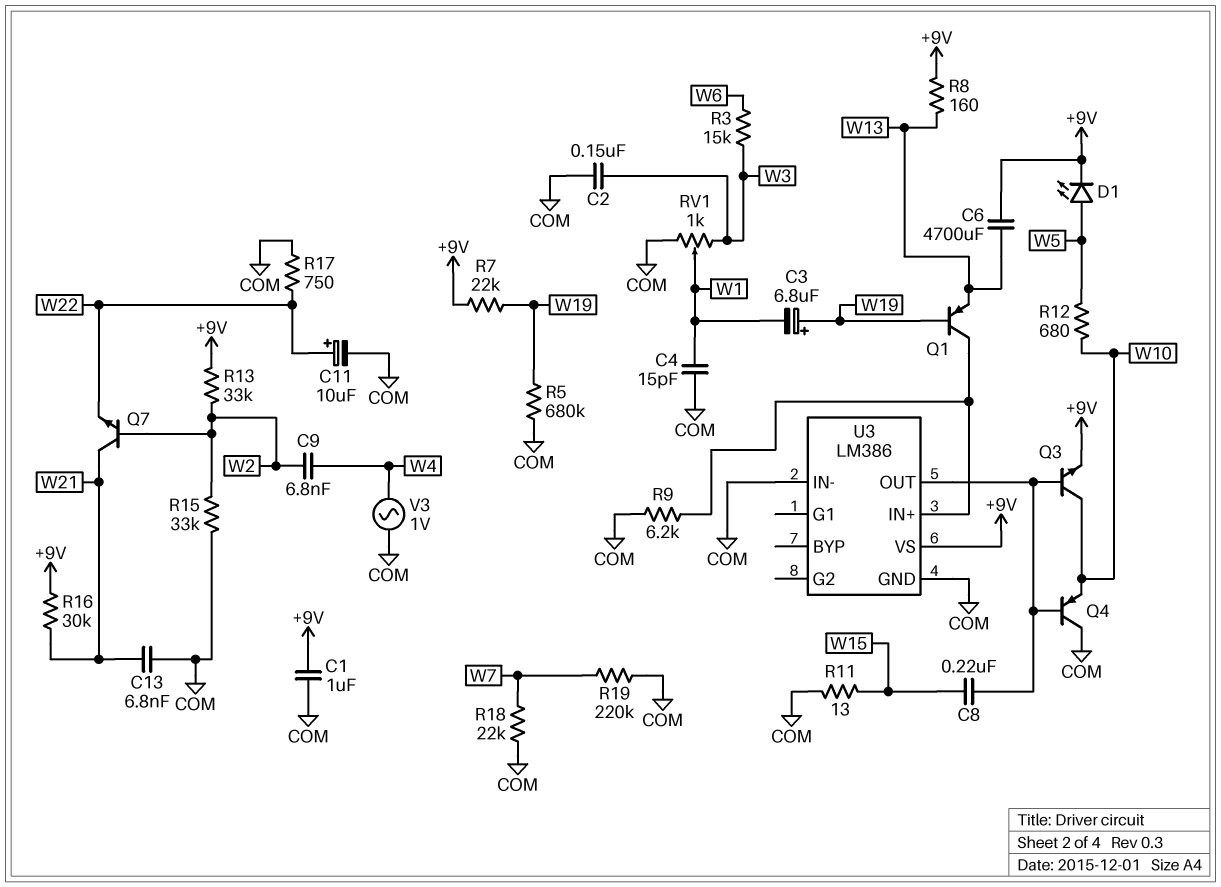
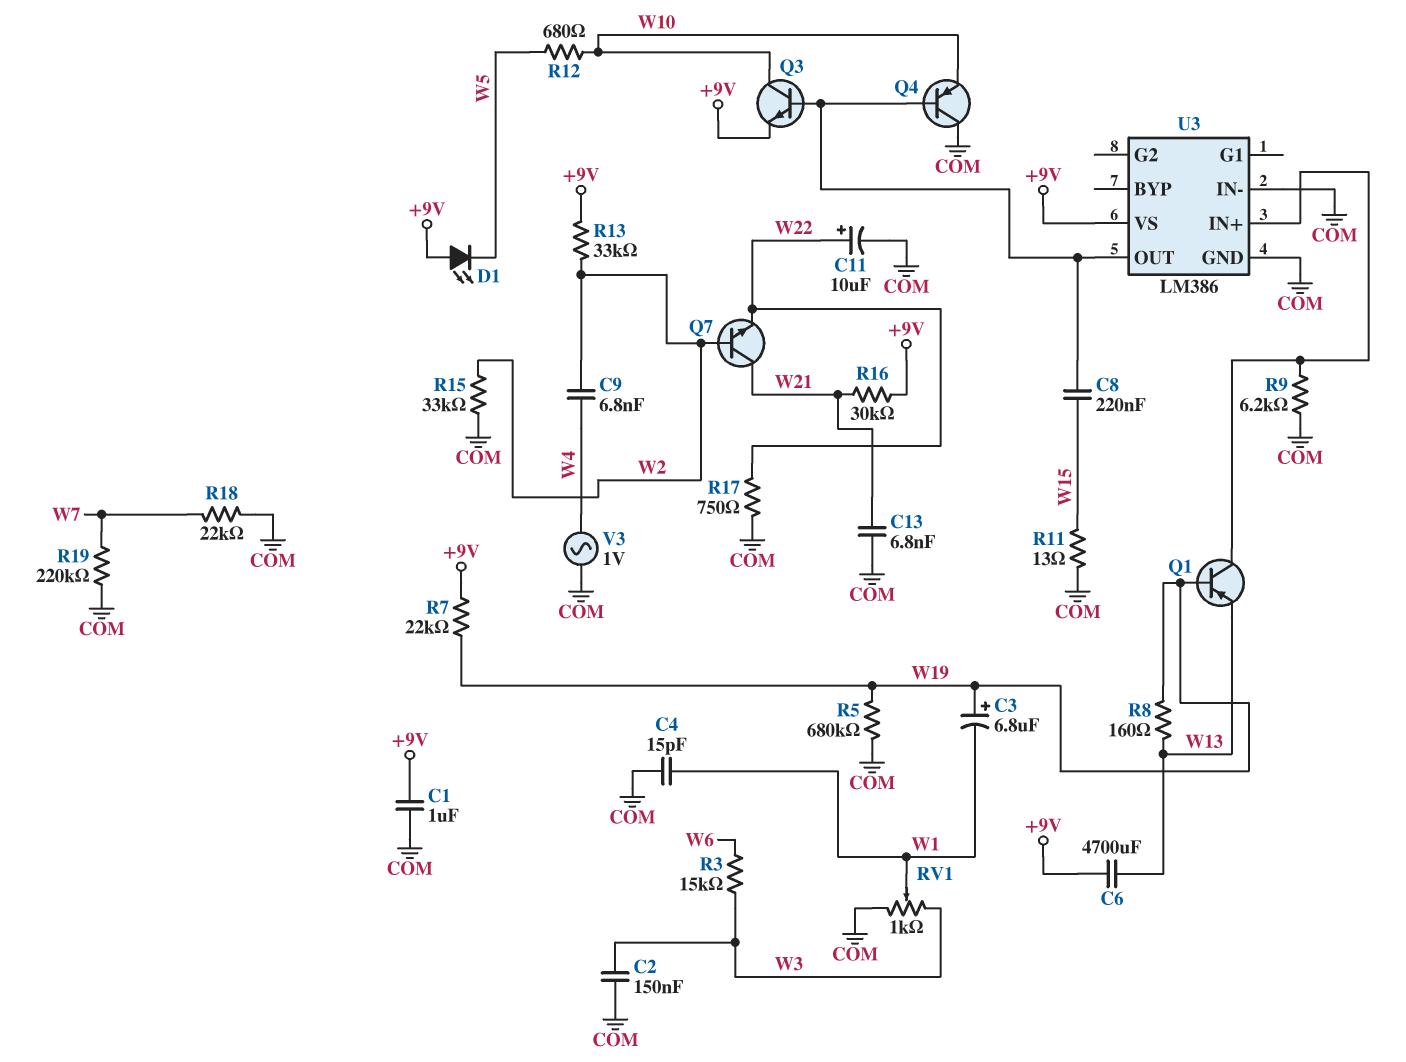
D1: LED (A W5, K +9V) -> LED (A +9V, K W5)
R8: 160 (+9V, W13) -> 160 (W13, W19)

